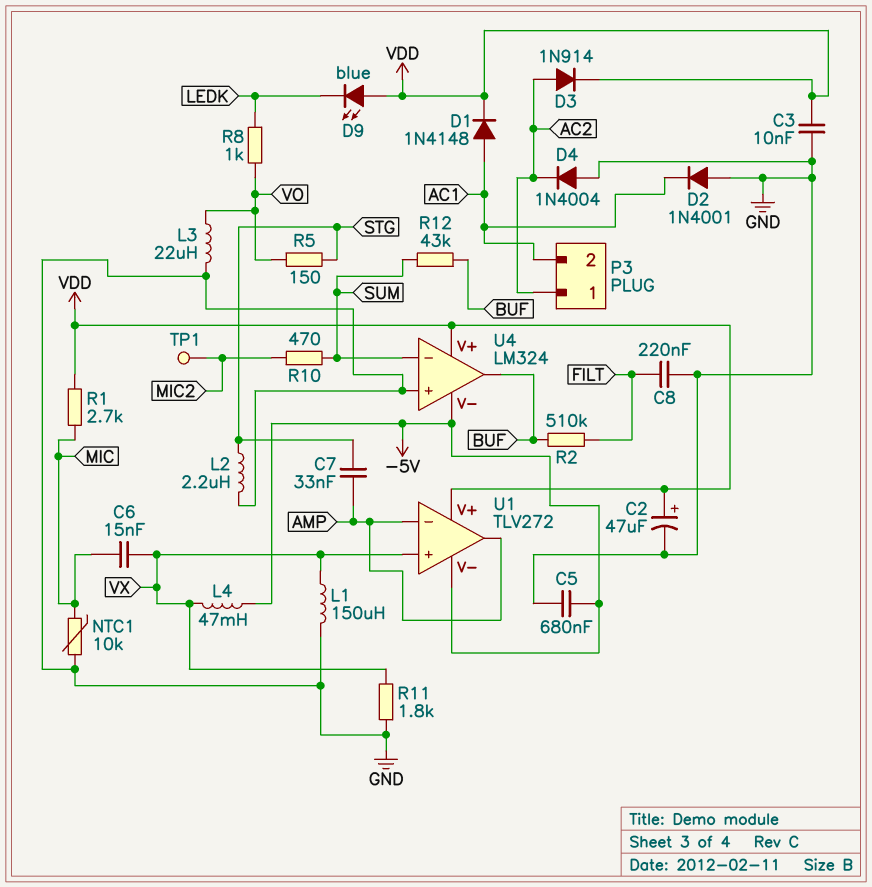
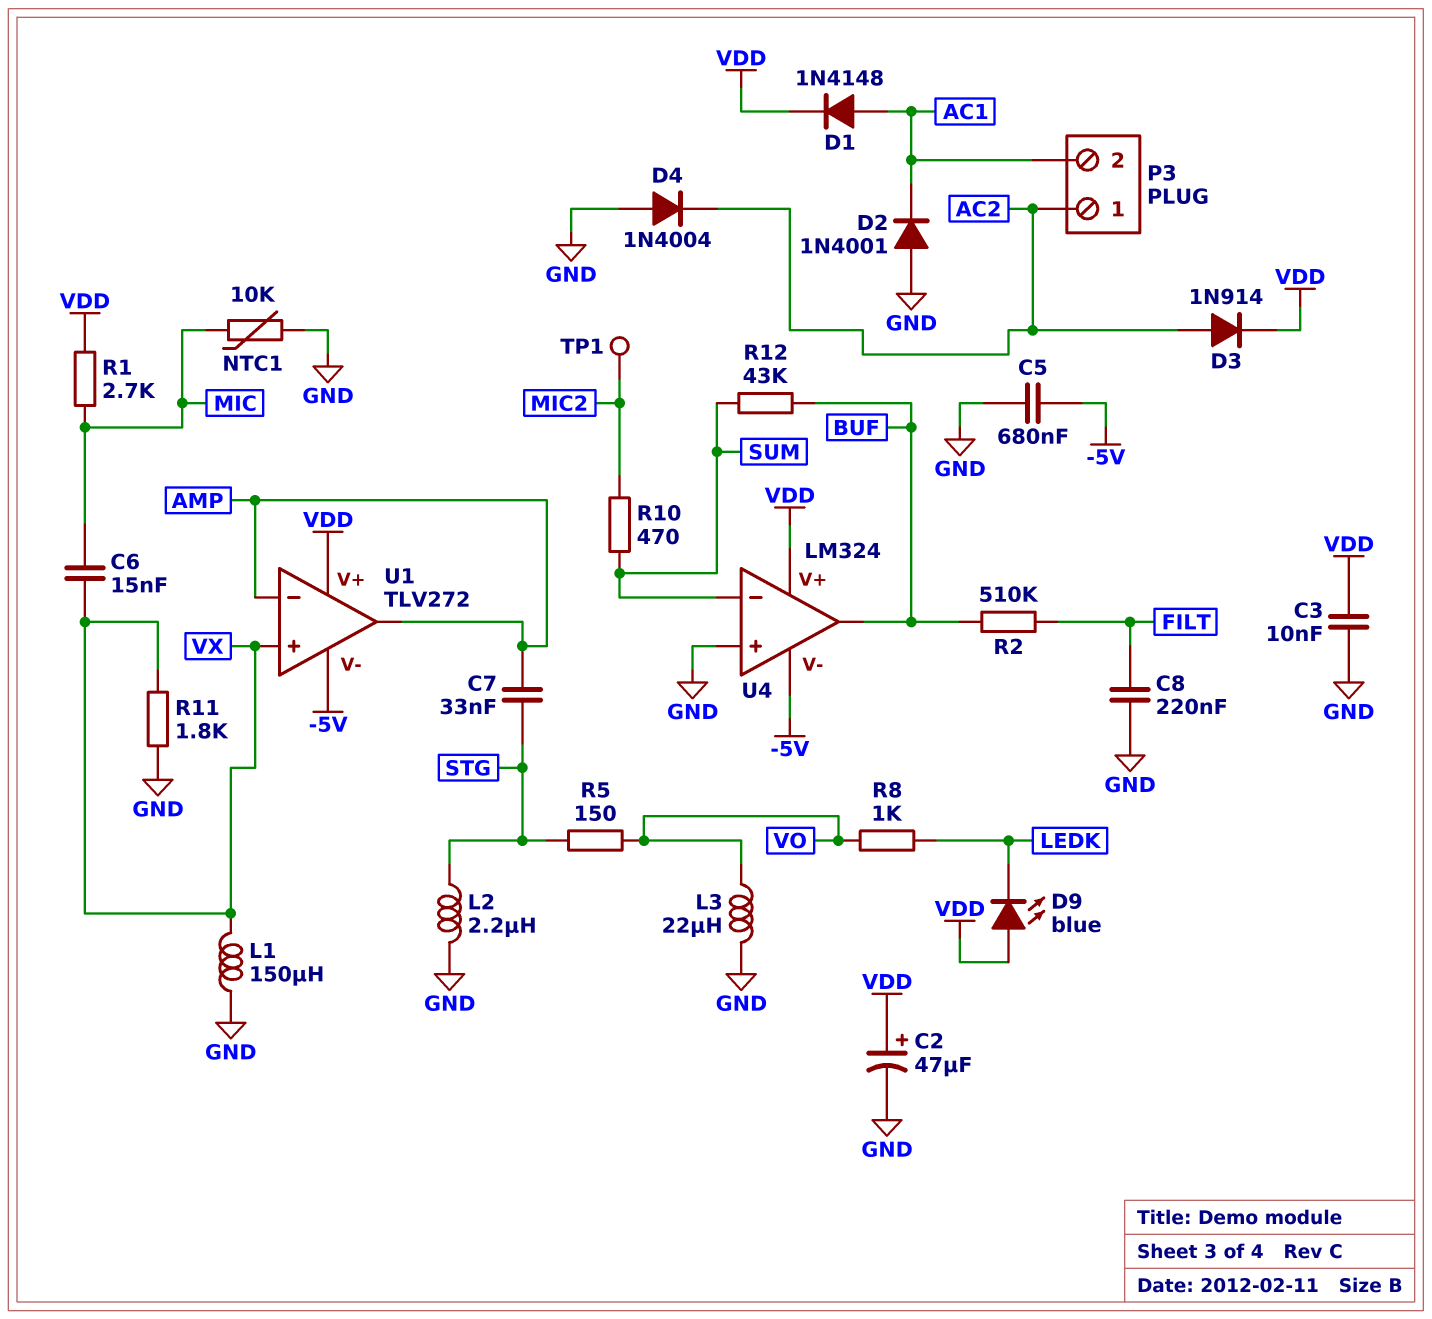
L4: 47mH (-5V, VX) -> none

